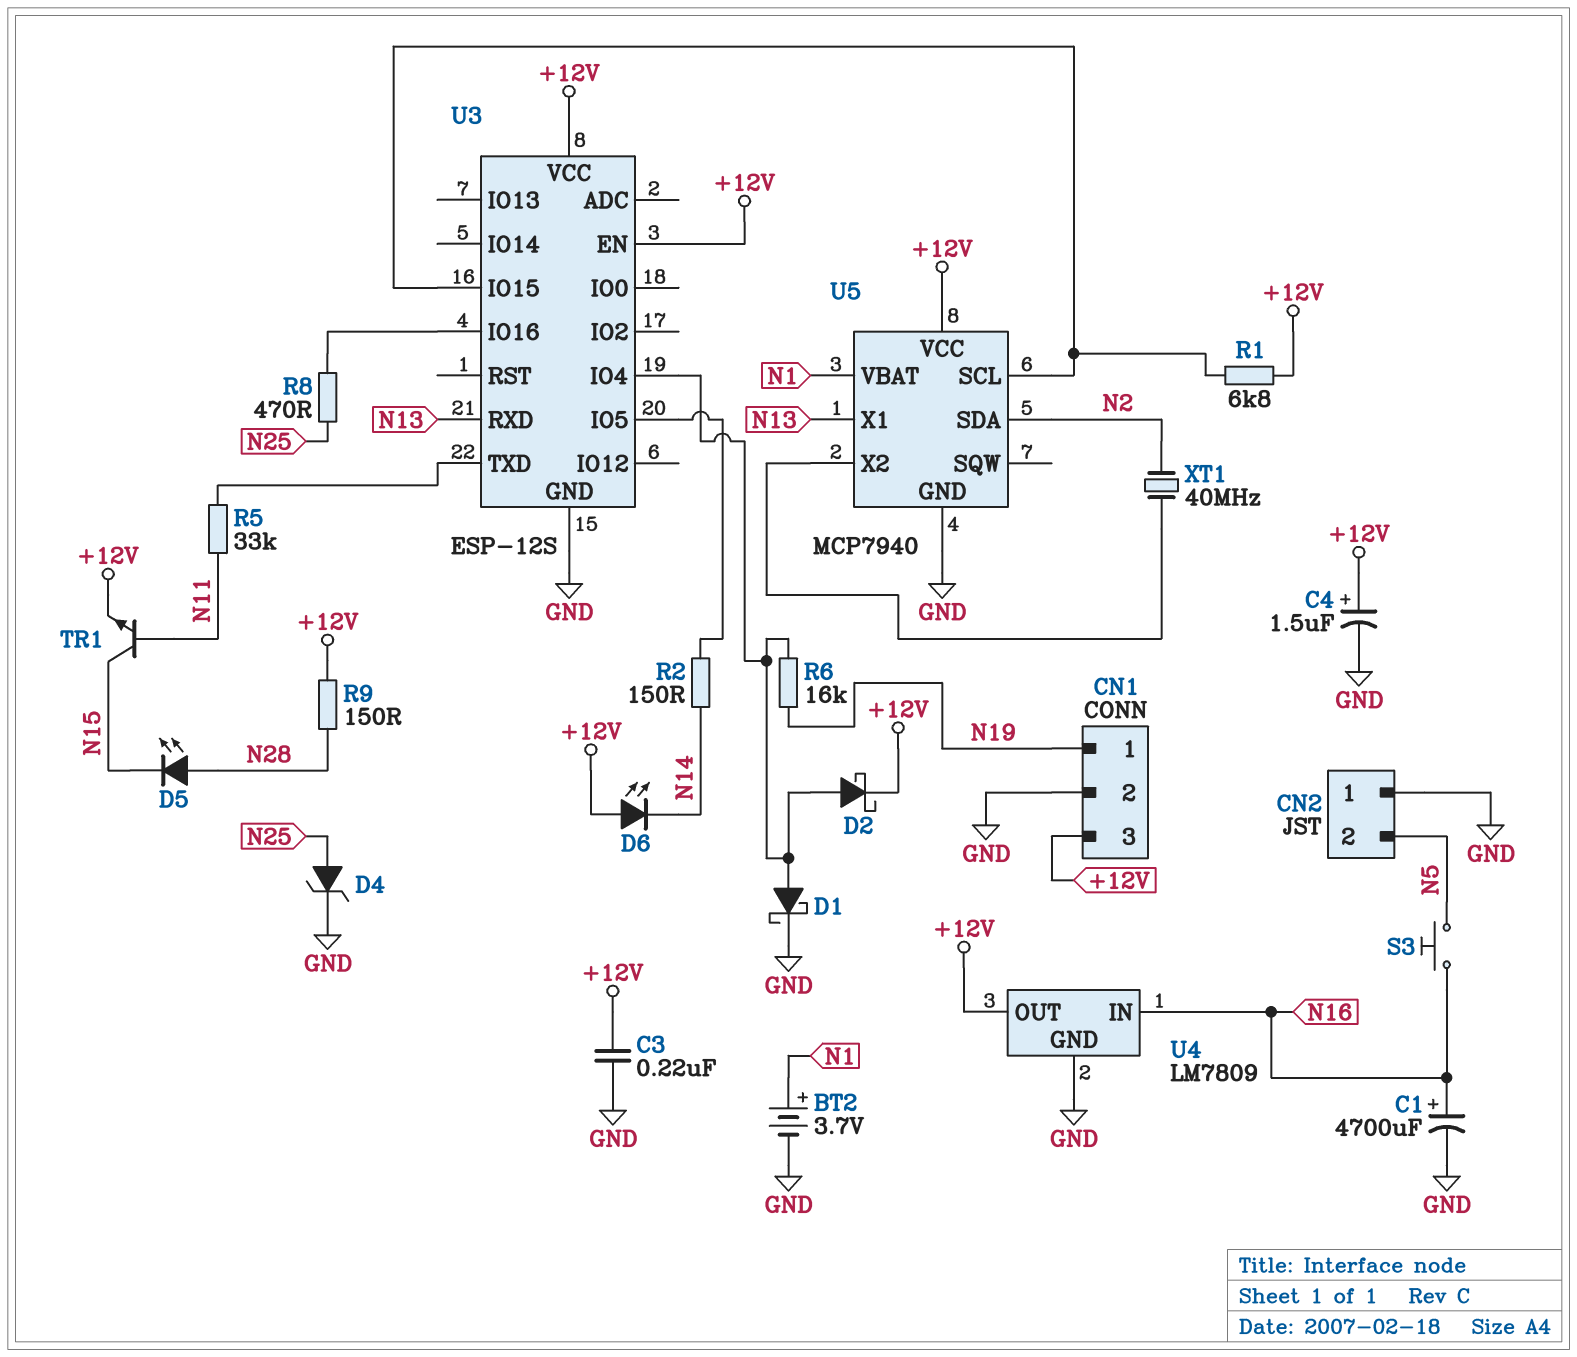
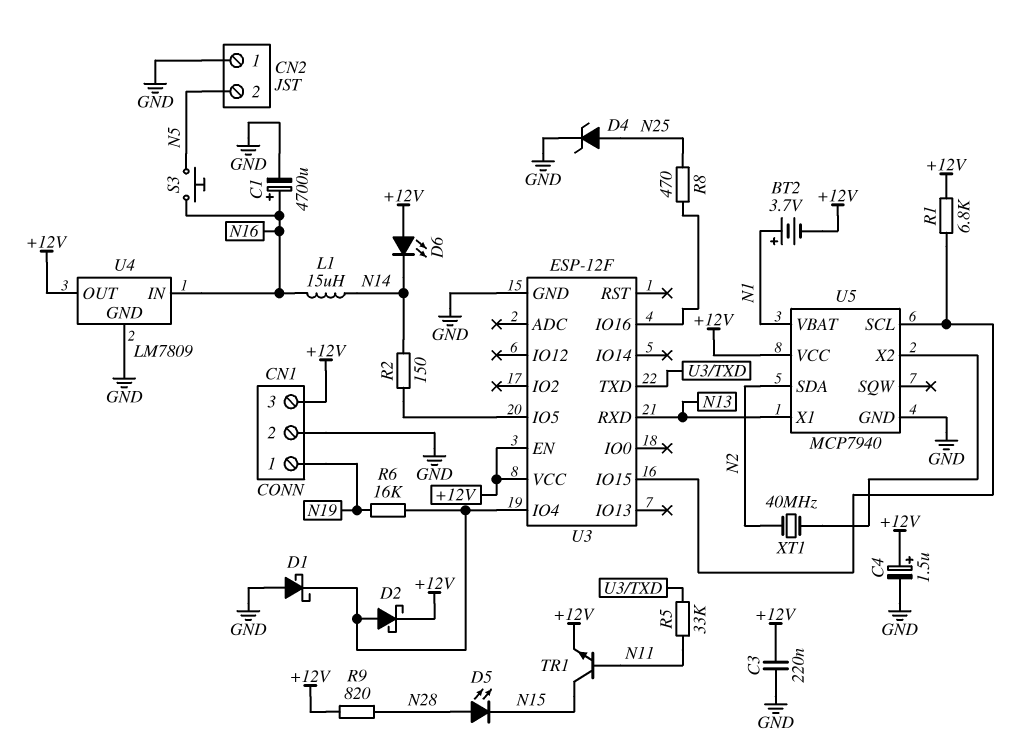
BT2: 3.7V (plus N1, minus GND) -> 3.7V (plus N1, minus +12V)
D1: schottky (A U3/IO4, K GND) -> schottky (A GND, K U3/IO4)
L1: none -> 15uH (N14, N16)
R9: 150 (+12V, N28) -> 820 (+12V, N28)
U3: ESP-12S -> ESP-12F

